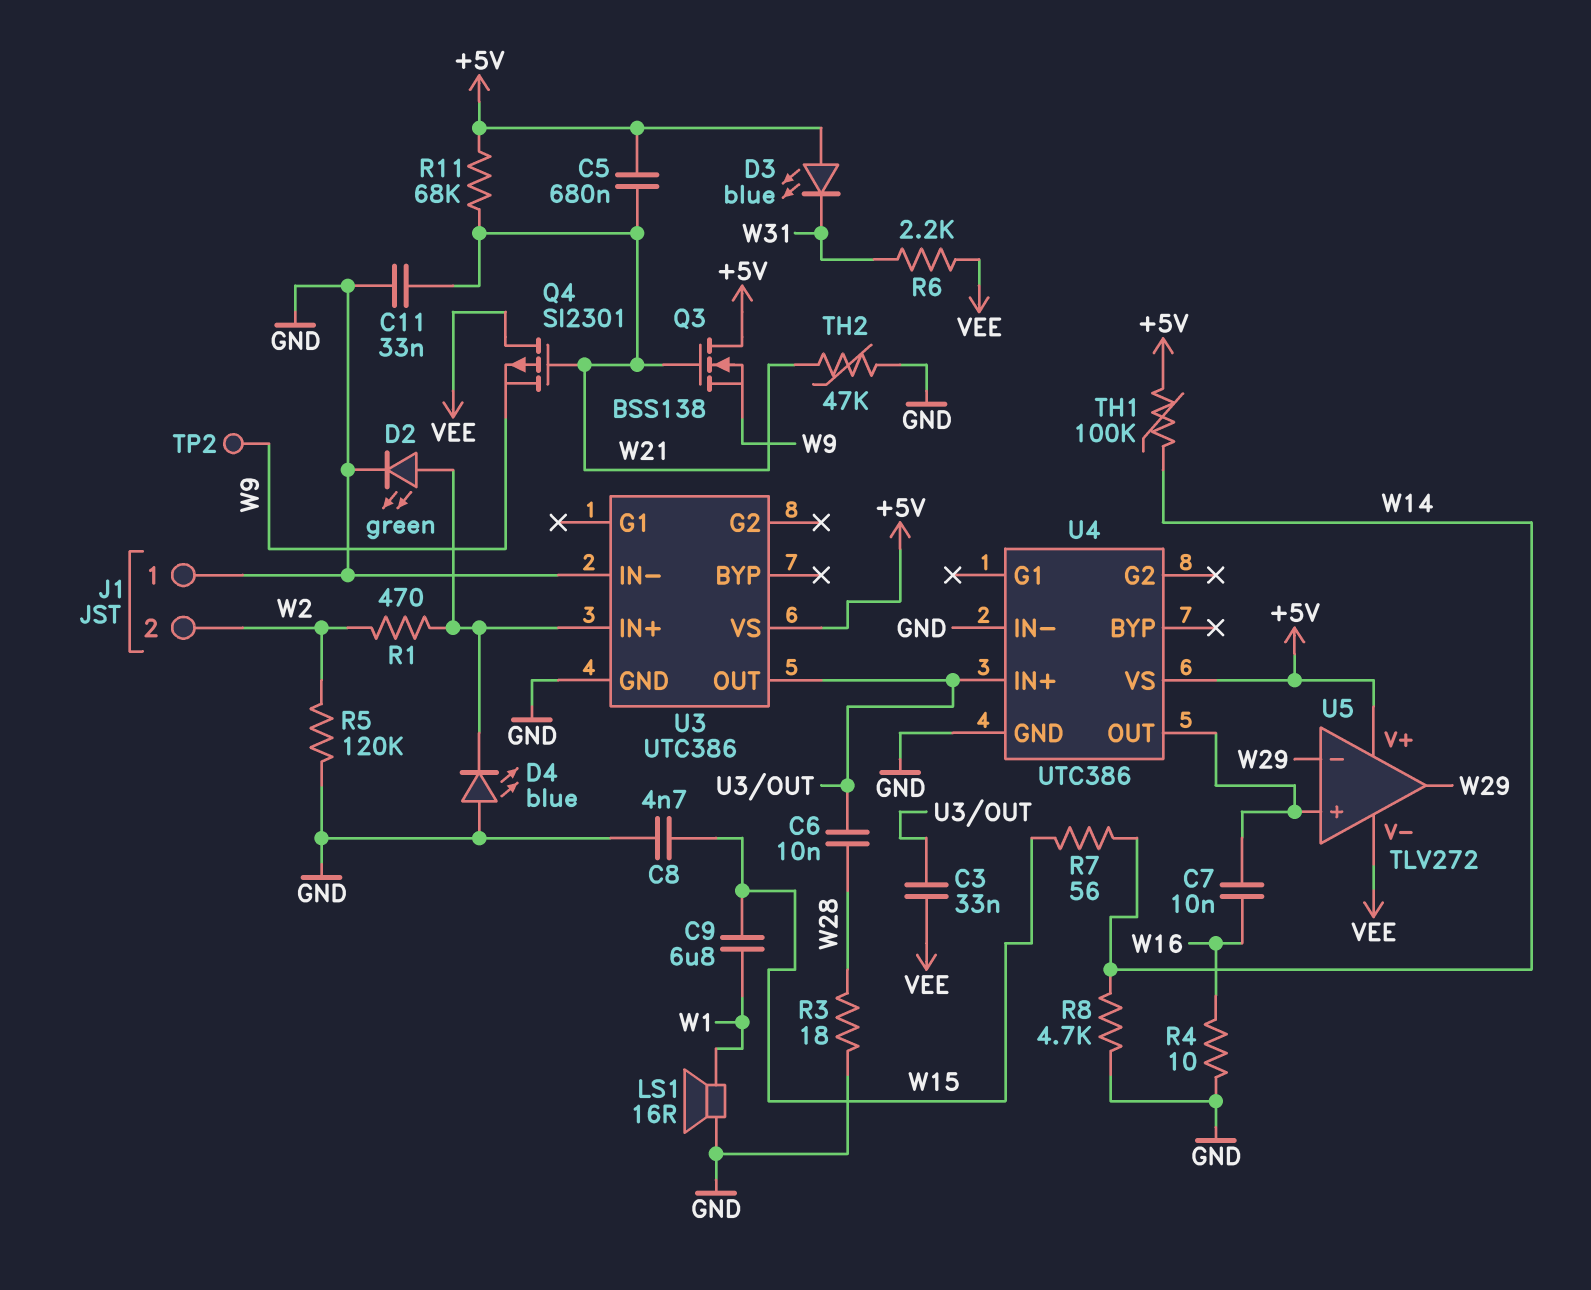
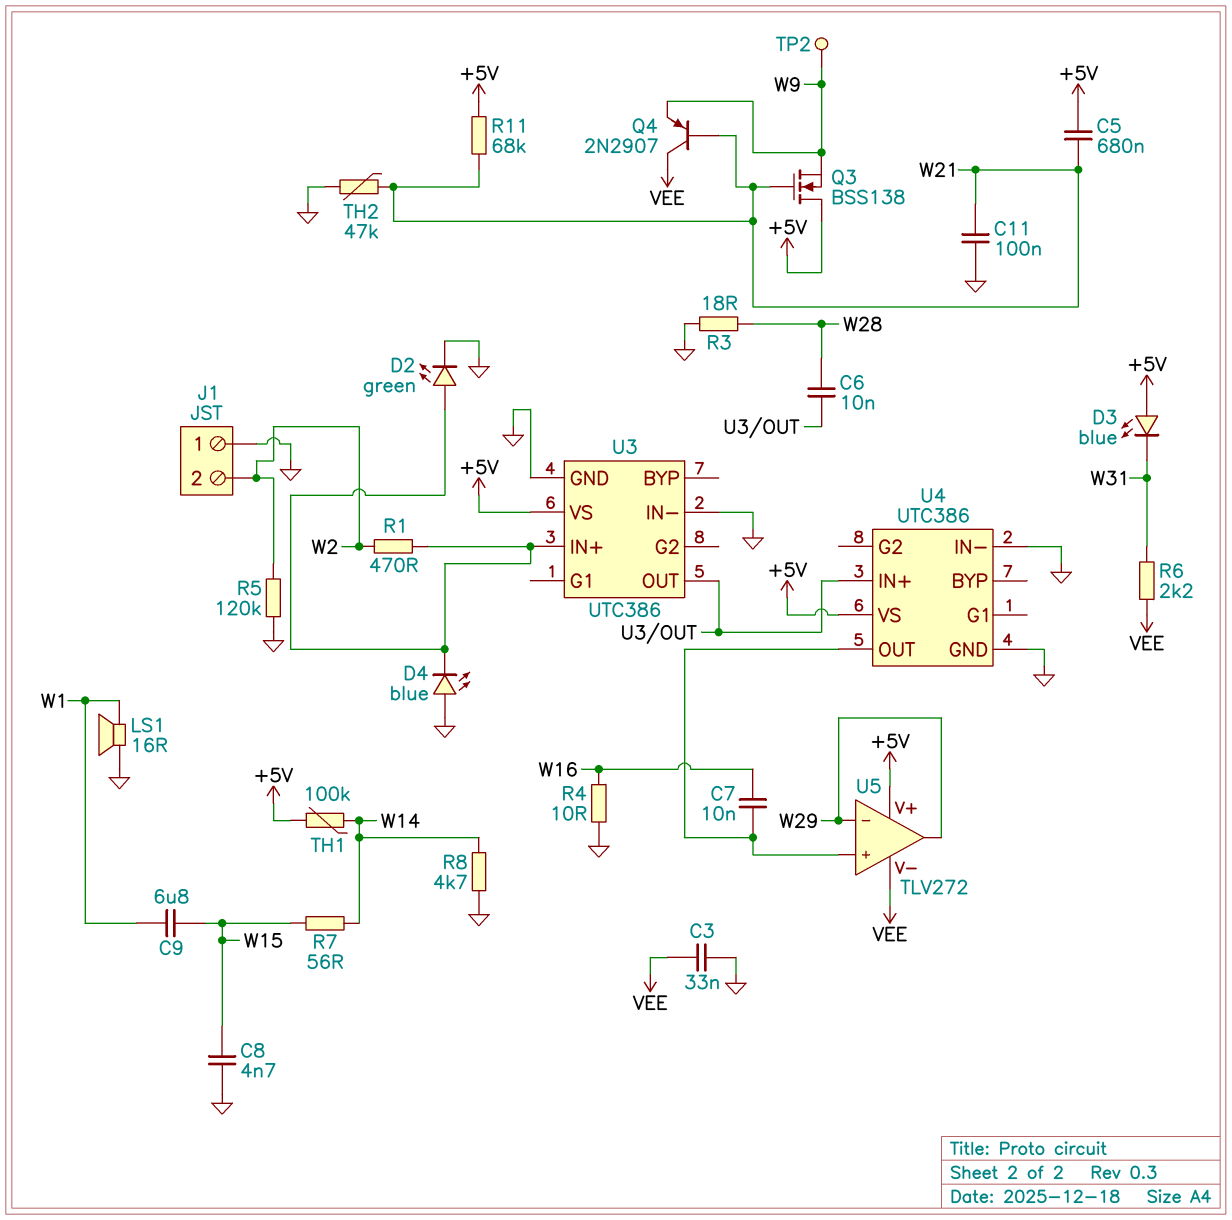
C3: 33nF (U3/OUT, VEE) -> 33nF (GND, VEE)
C11: 33nF (GND, W21) -> 100nF (GND, W21)
Q4: PMOS SI2301 (G W21, D VEE, S W9) -> PNP 2N2907 (B W21, C VEE, E W9)

